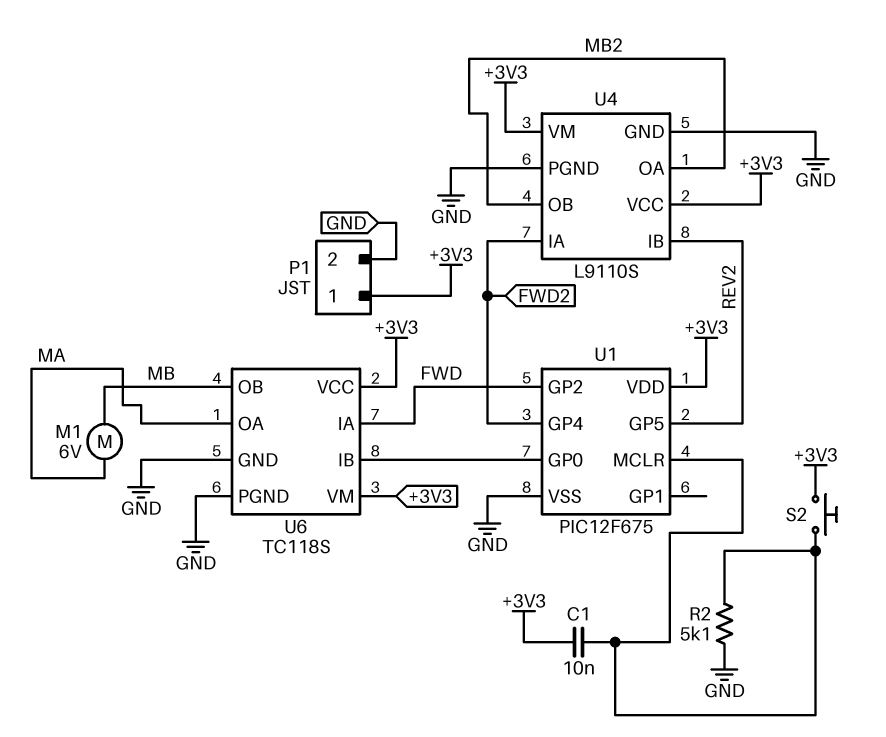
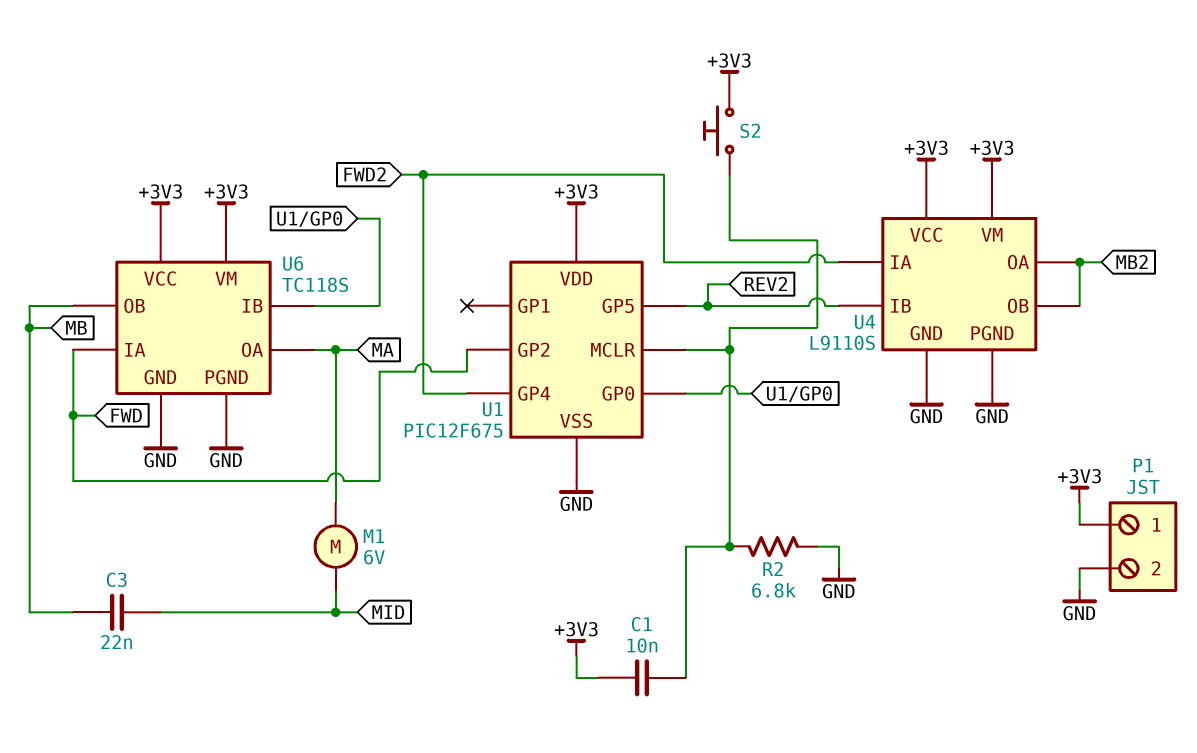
C3: none -> 22nF (MB, MID)
M1: motor 6V (MA, MB) -> motor 6V (MA, MID)
R2: 5.1k (GND, U1/MCLR) -> 6.8k (GND, U1/MCLR)

